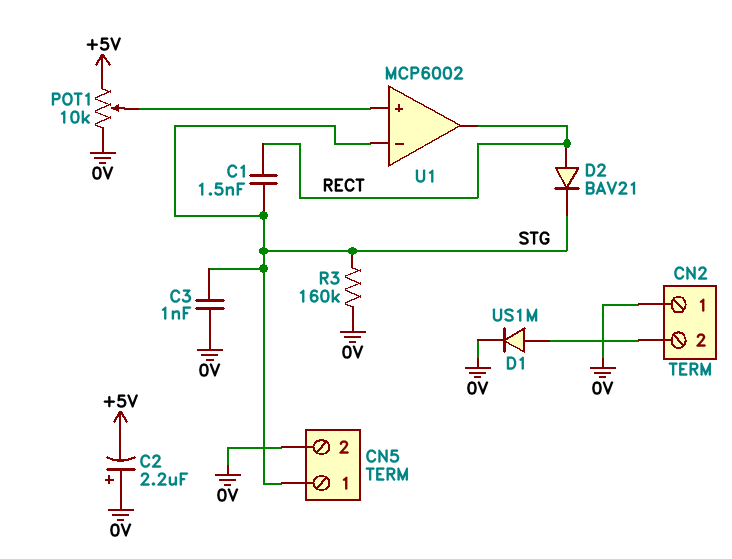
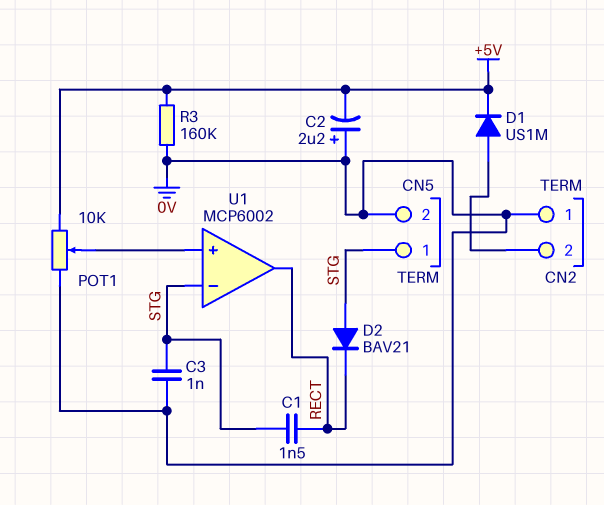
D1: diode US1M (A CN2/2, K 0V) -> diode US1M (A CN2/2, K +5V)
D2: diode BAV21 (A RECT, K STG) -> diode BAV21 (A STG, K RECT)
R3: 160k (0V, STG) -> 160k (+5V, 0V)

